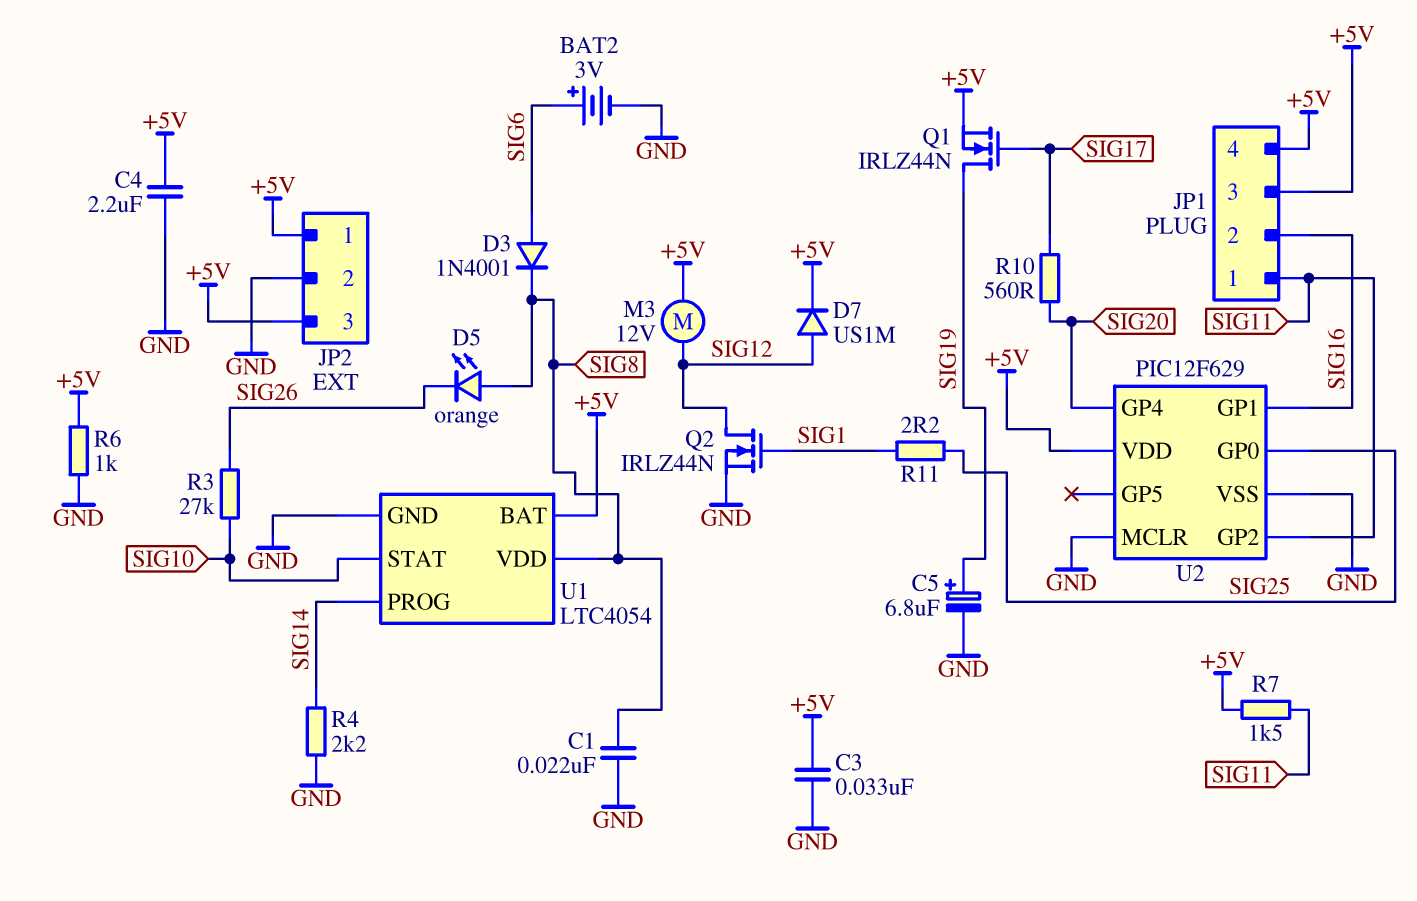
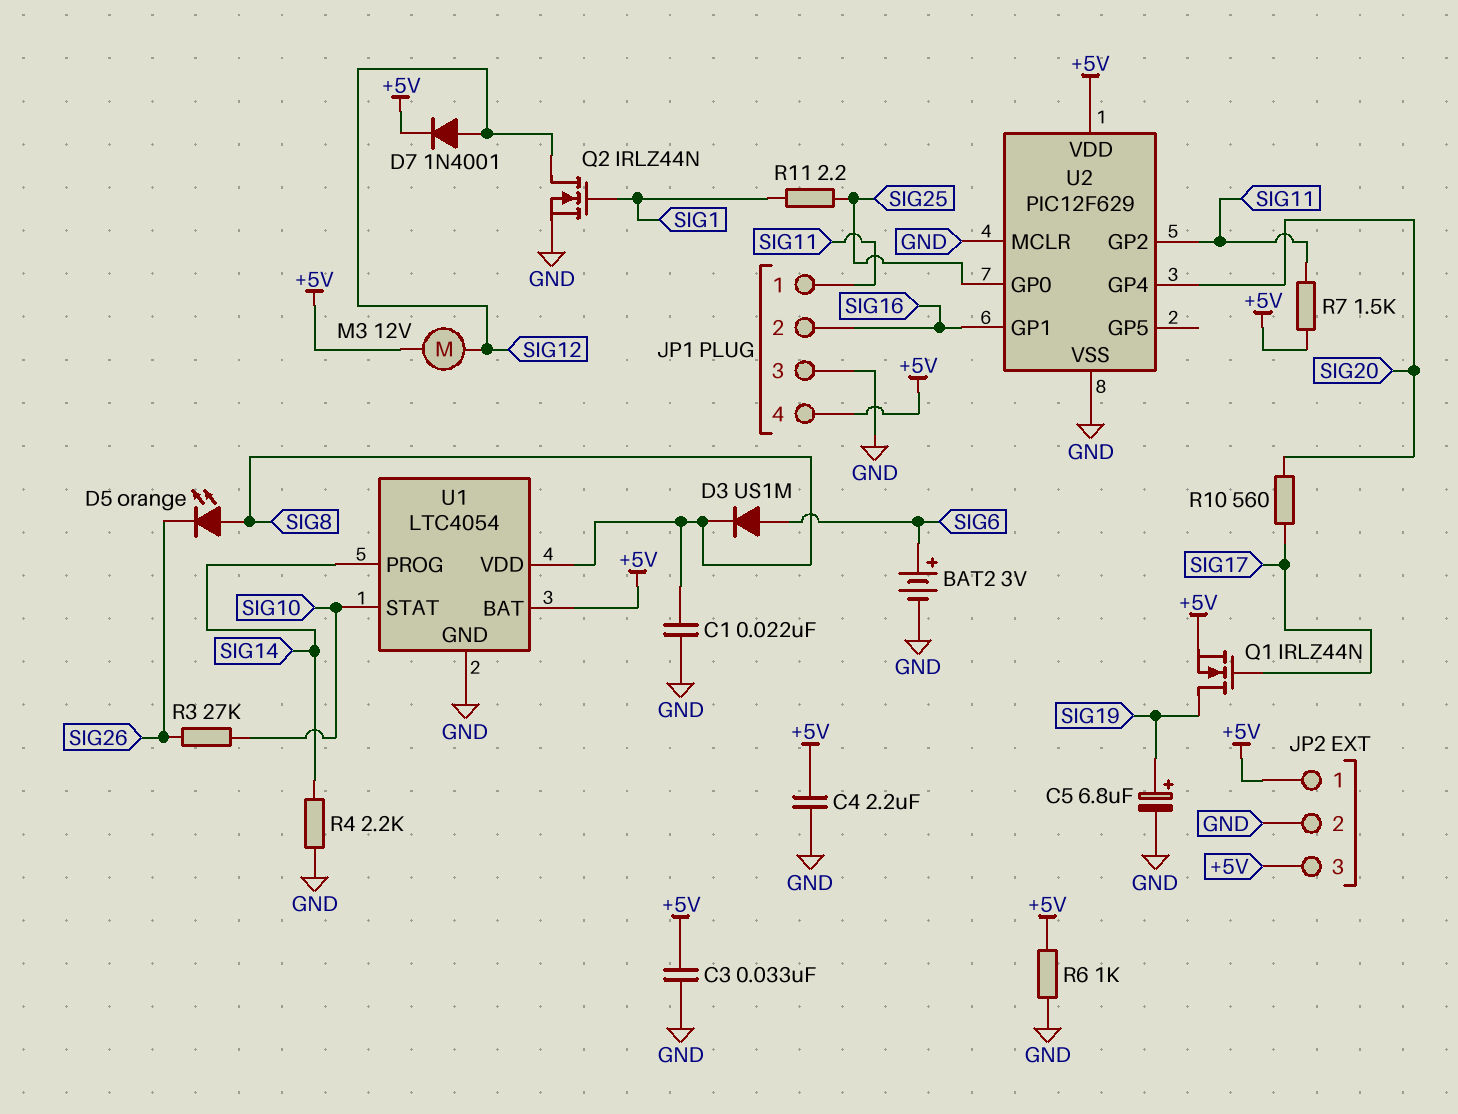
D3: diode 1N4001 (A SIG6, K SIG8) -> diode US1M (A SIG6, K SIG8)
D7: diode US1M (A SIG12, K +5V) -> diode 1N4001 (A SIG12, K +5V)
JP1 pin 3: +5V -> GND

